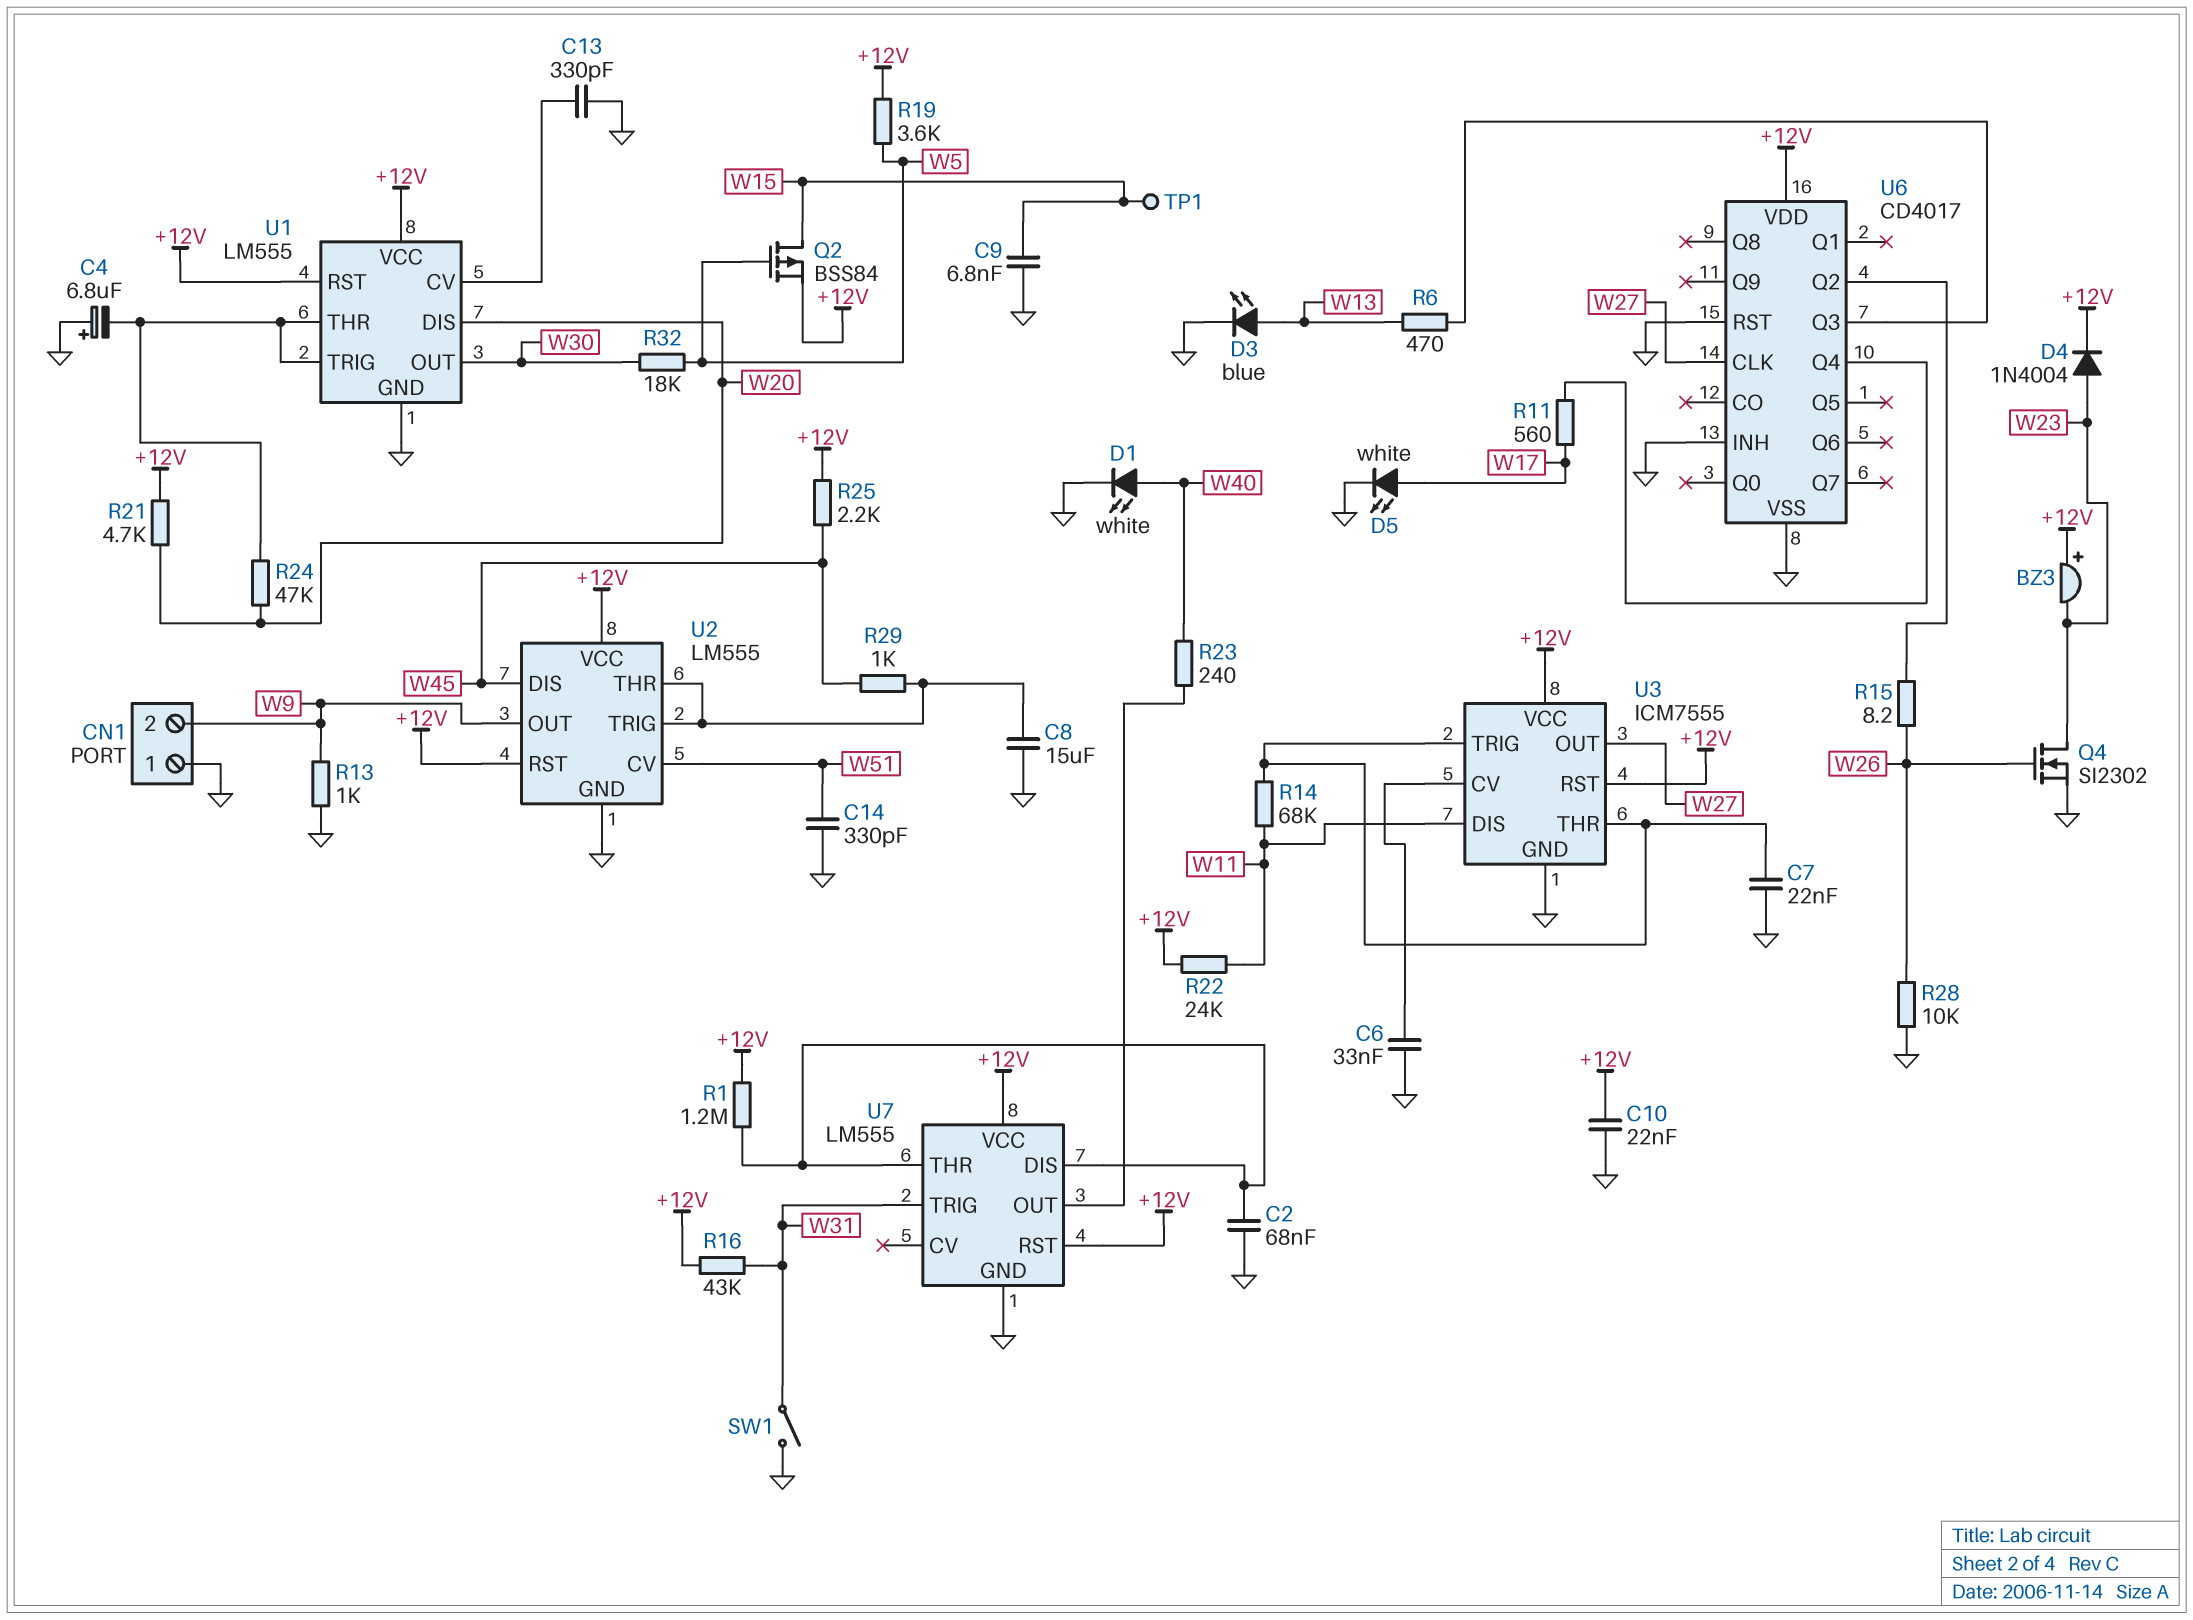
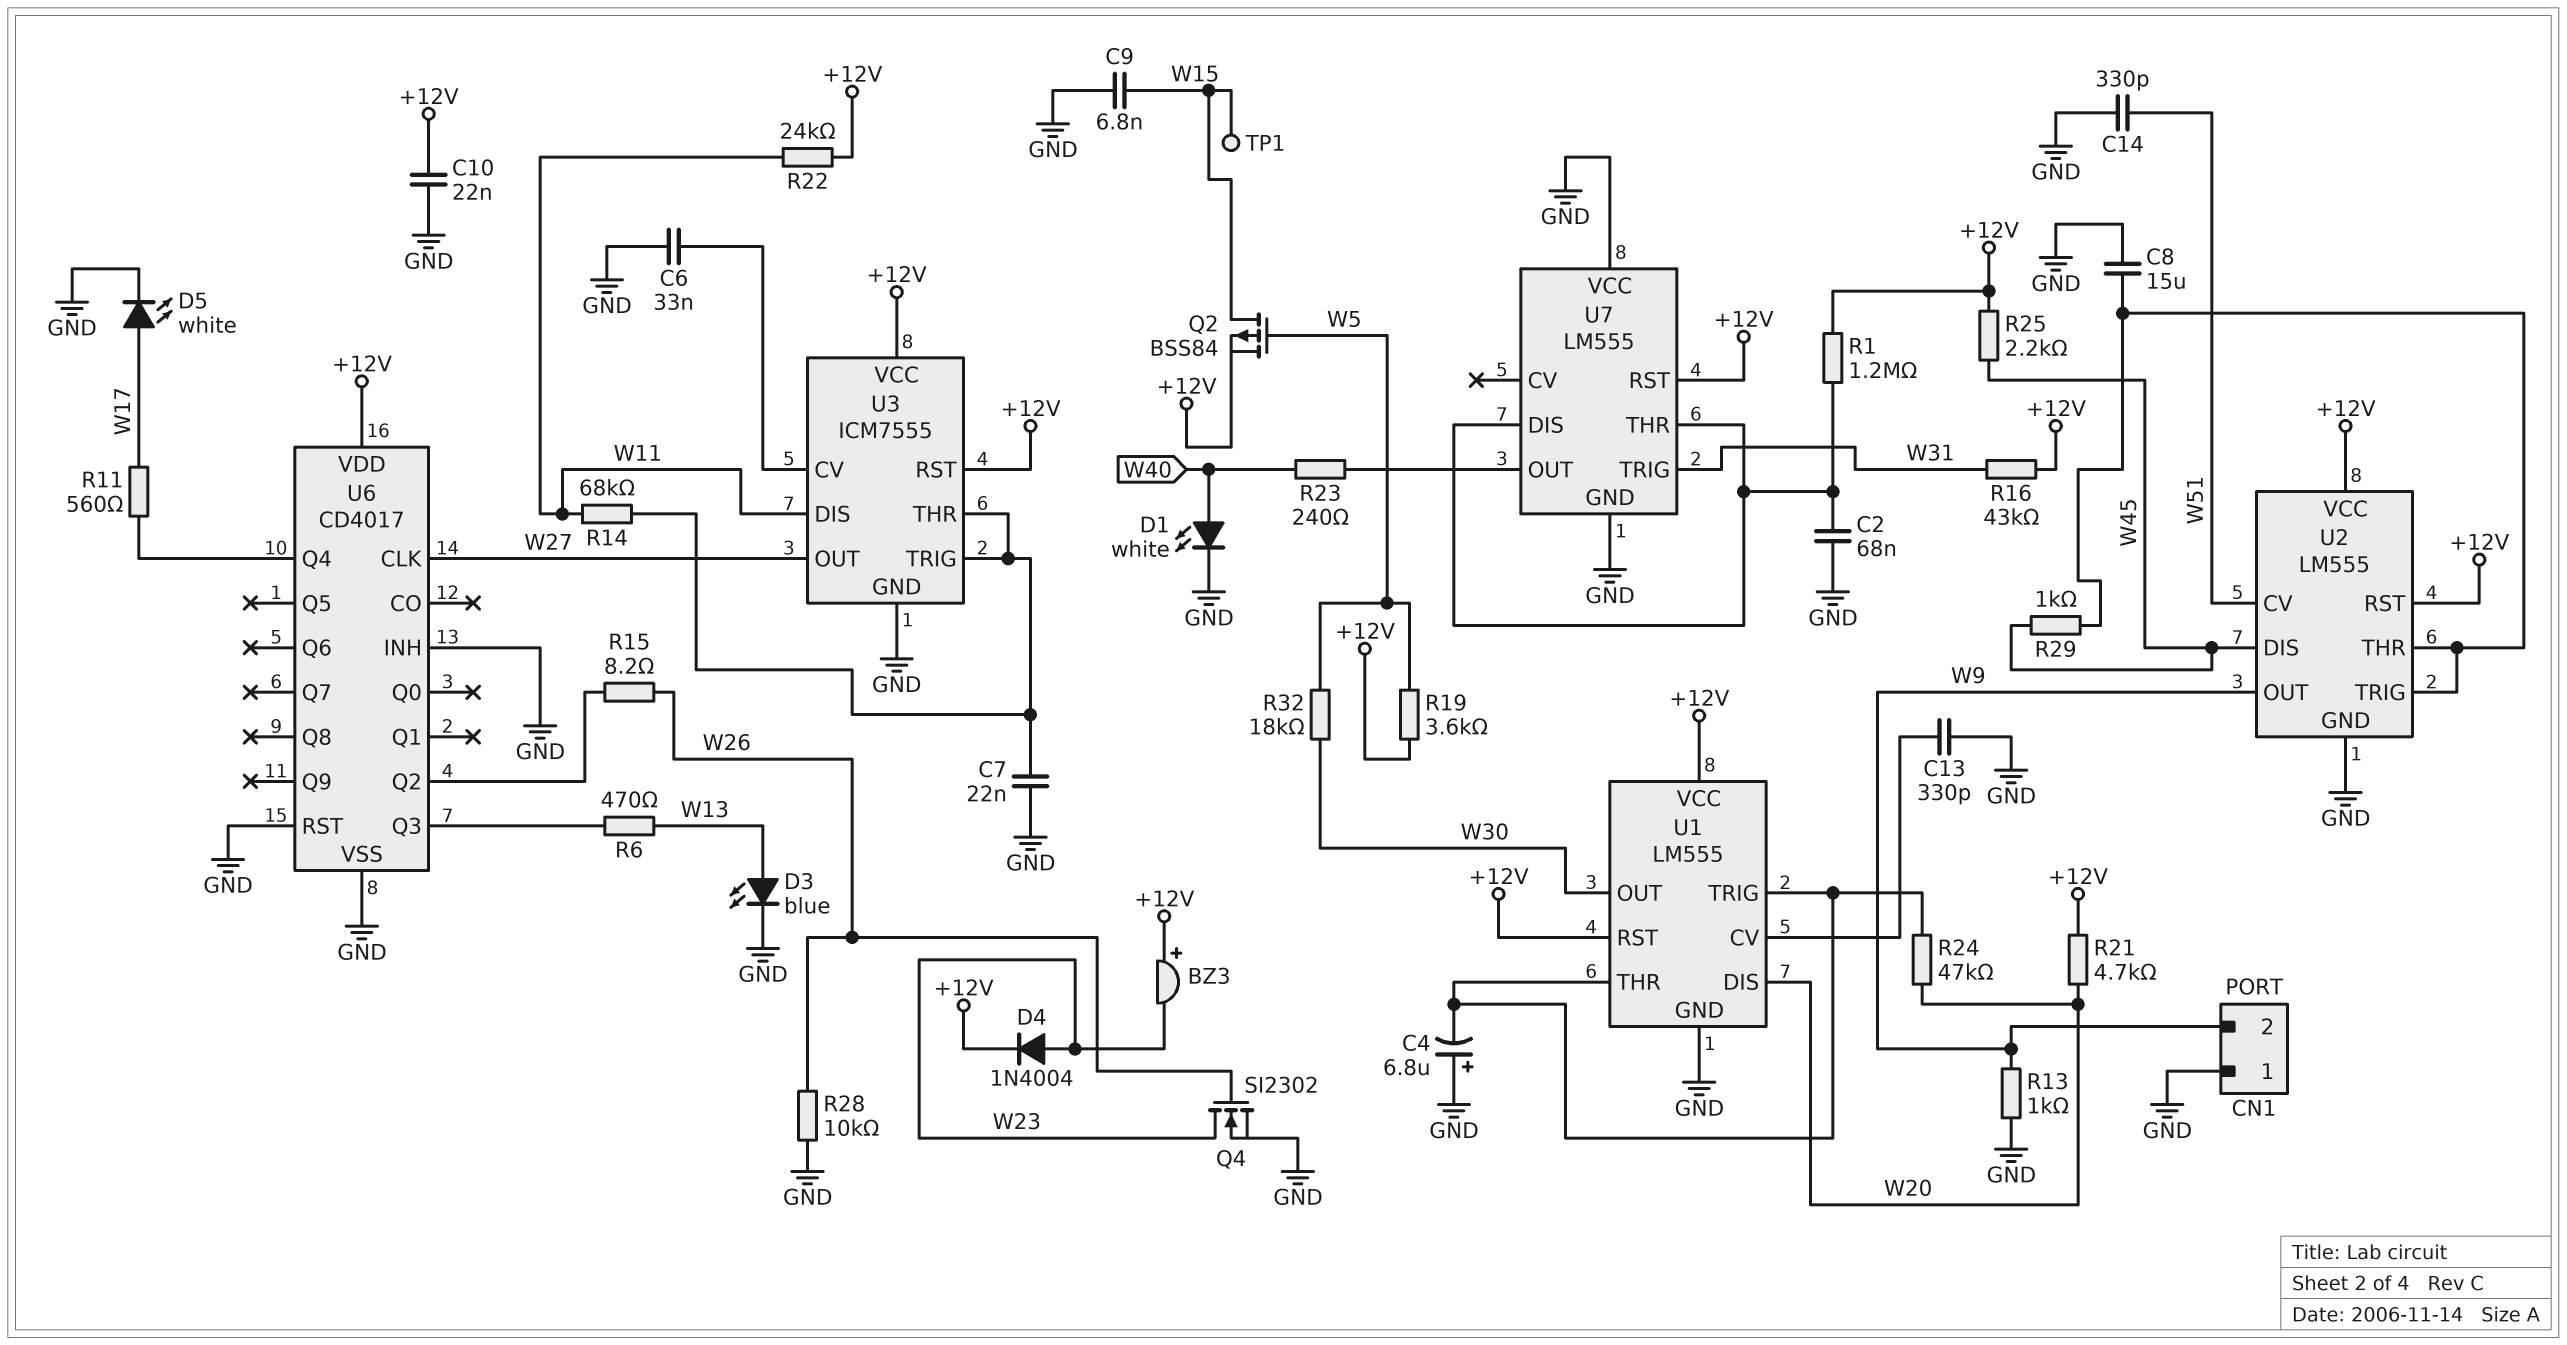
SW1: switch (GND, W31) -> none
U7 pin VCC: +12V -> GND

